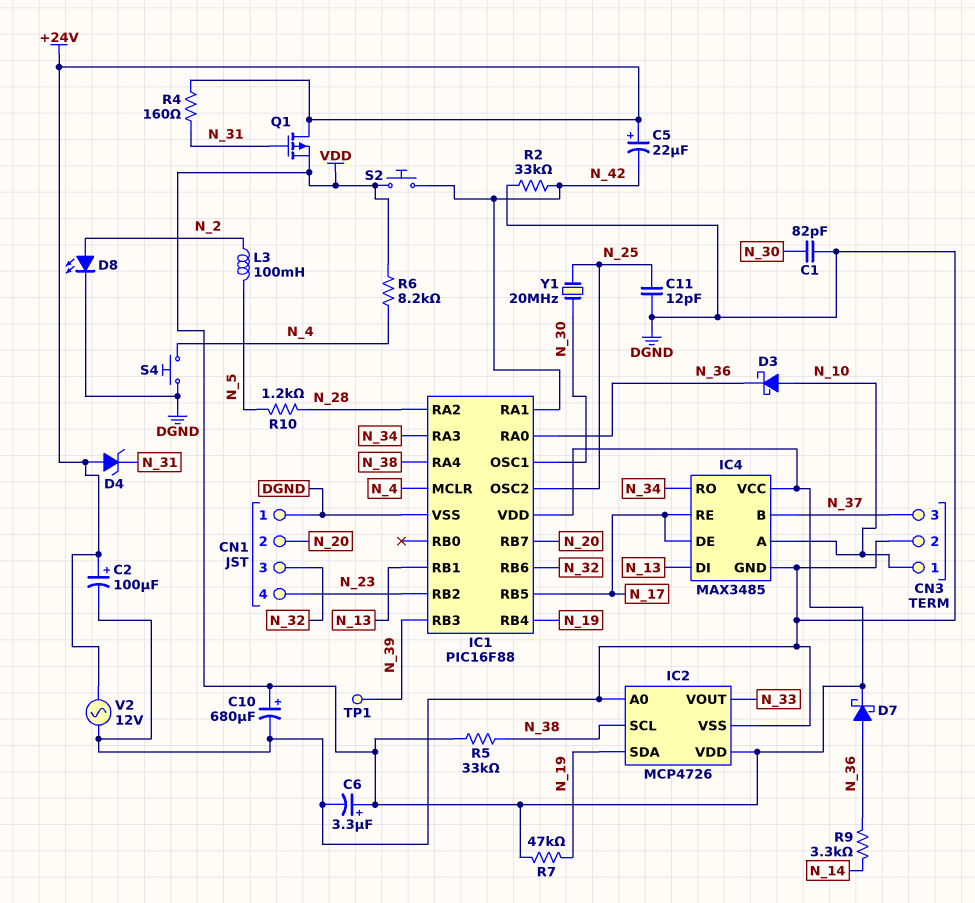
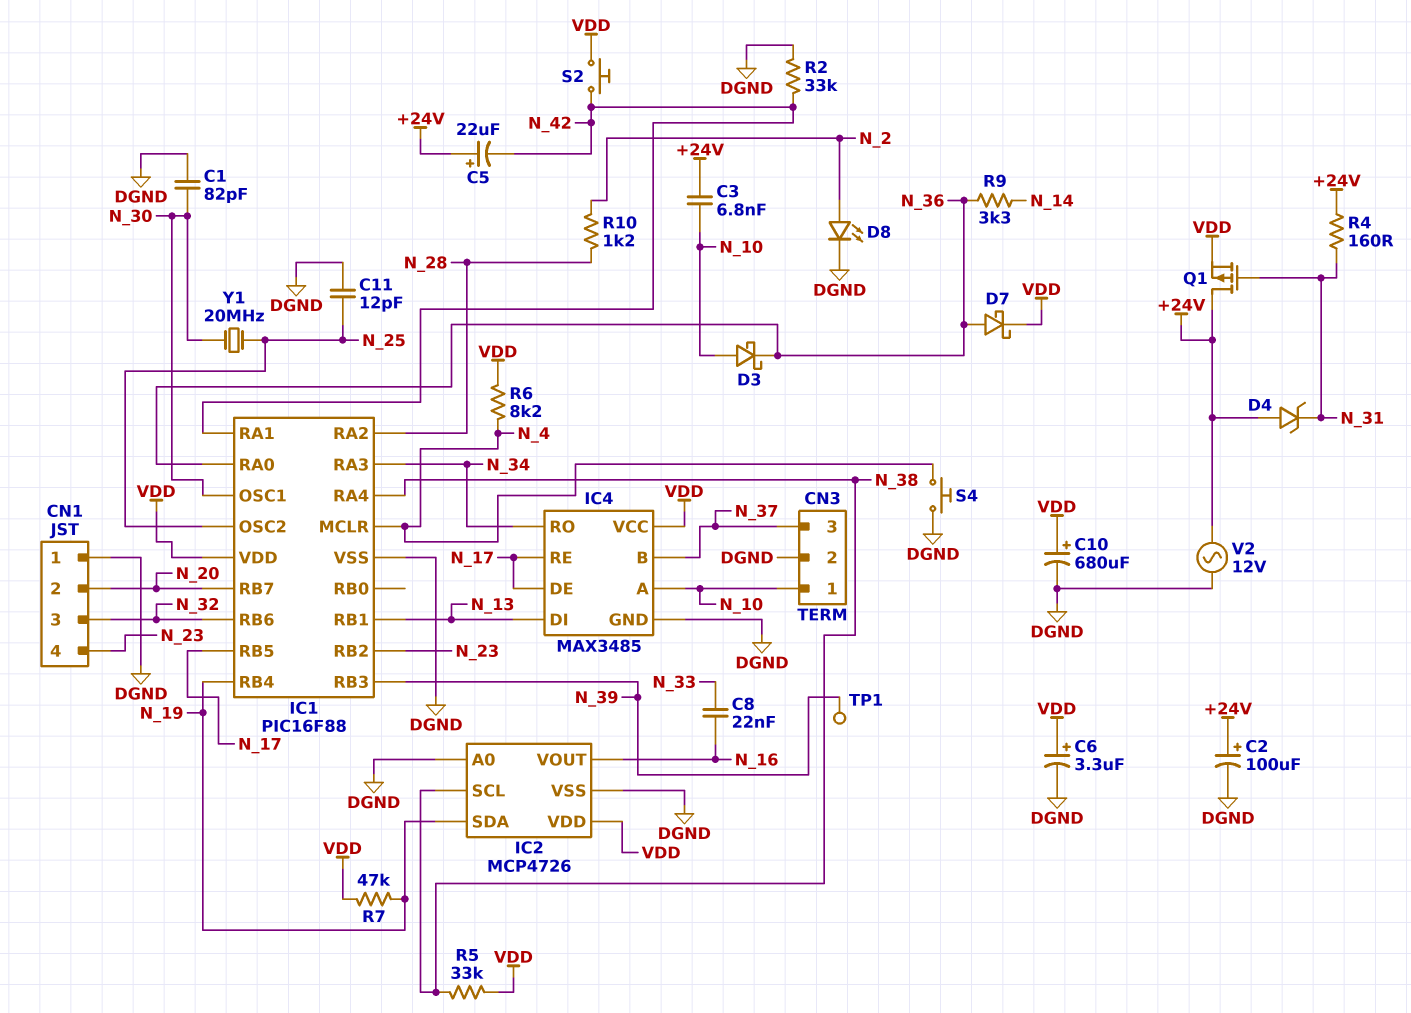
C3: none -> 6.8nF (+24V, N_10)
C8: none -> 22nF (N_16, N_33)
IC2 pin VOUT: N_33 -> N_16
L3: 100mH (N_2, N_5) -> none
R10: 1.2k (N_5, N_28) -> 1.2k (N_2, N_28)

